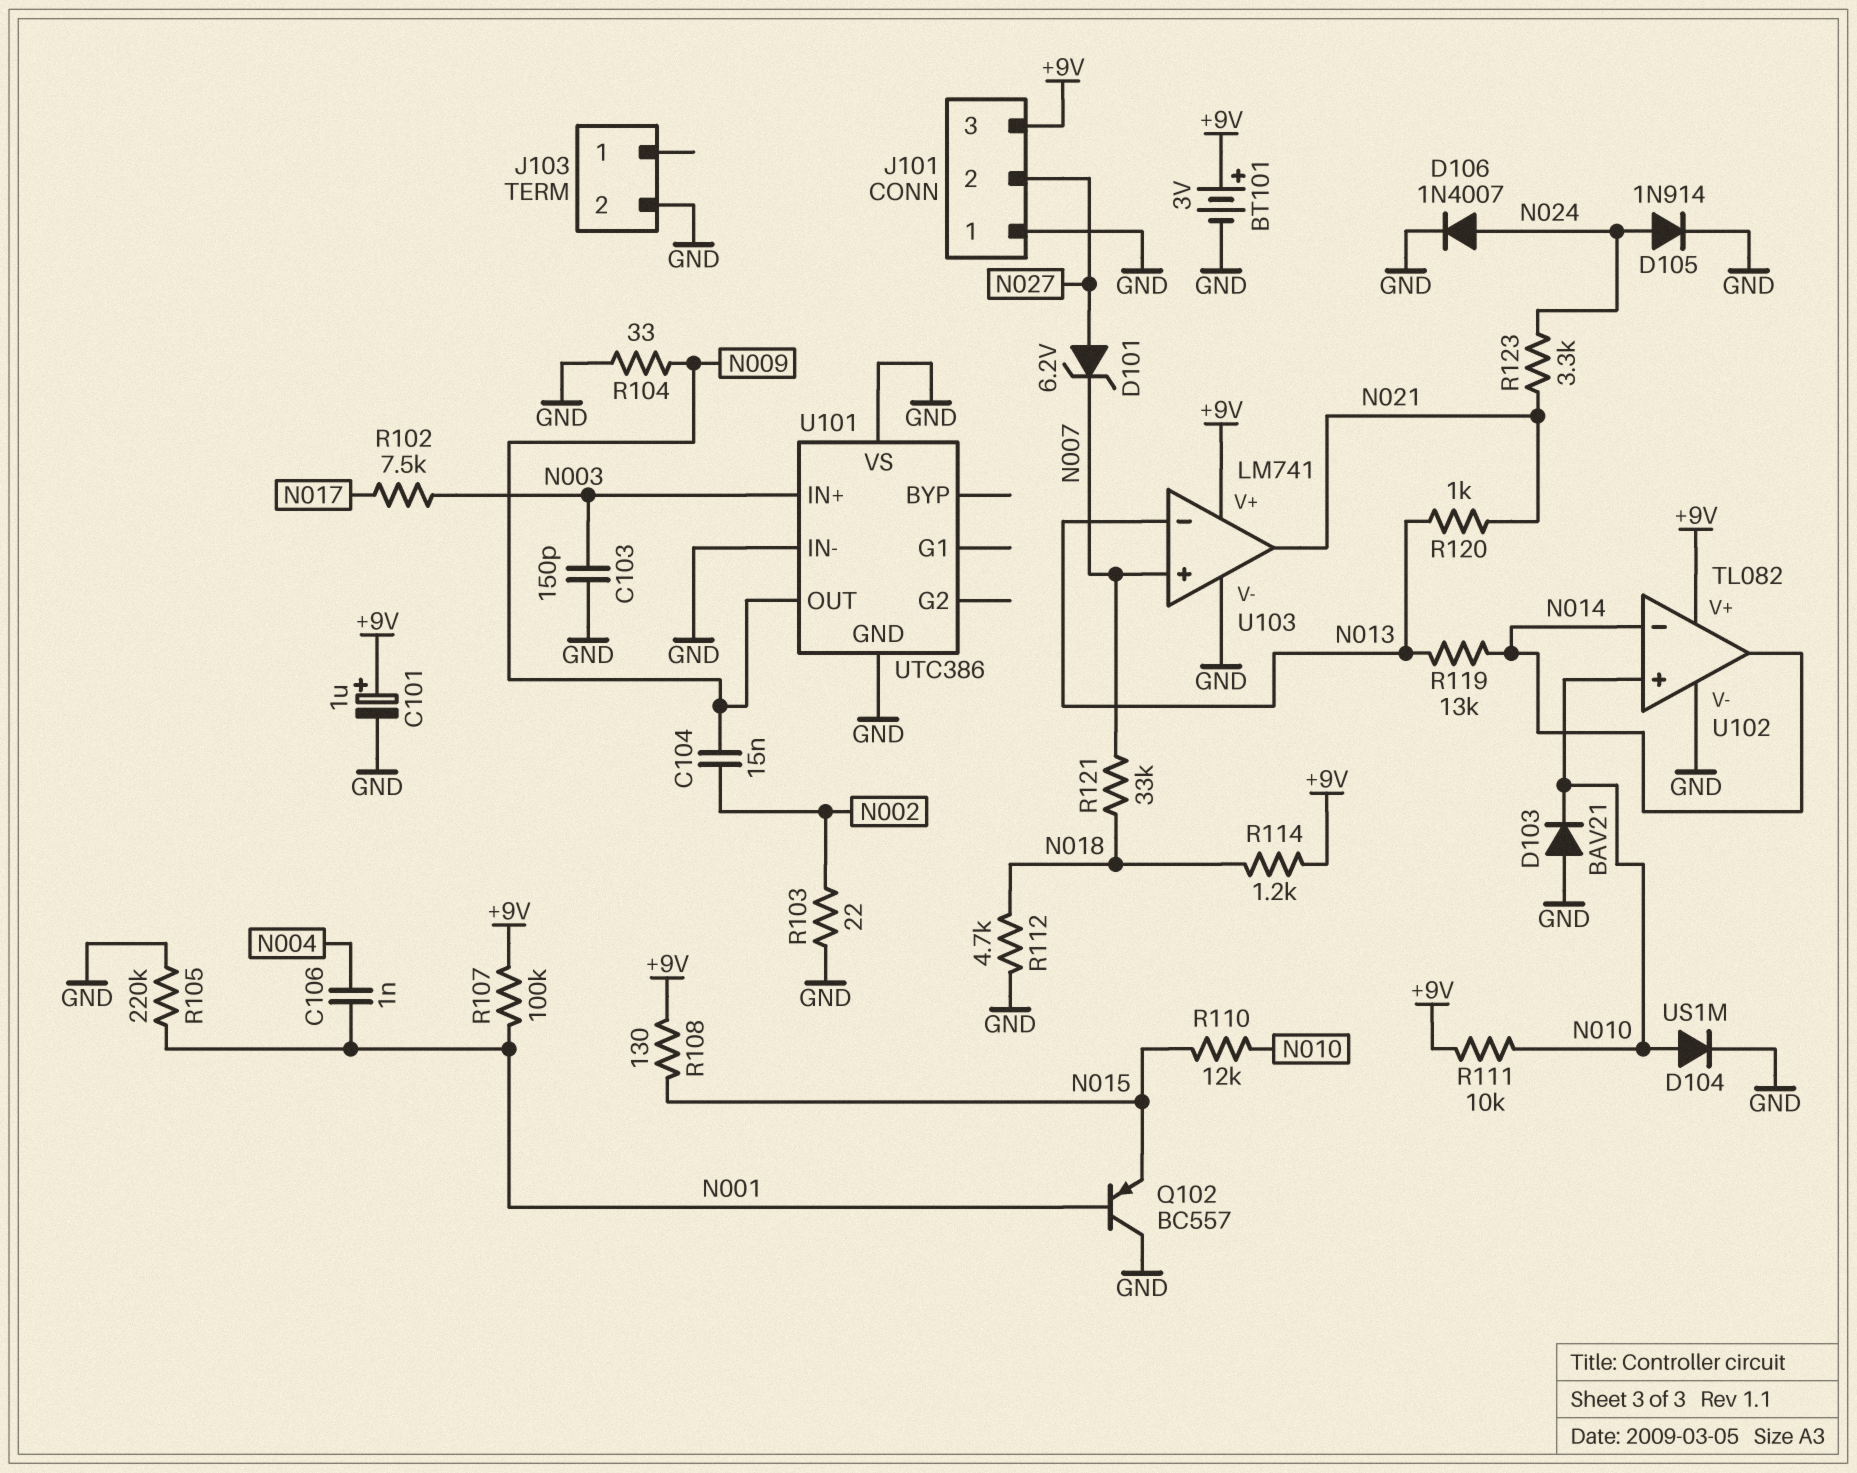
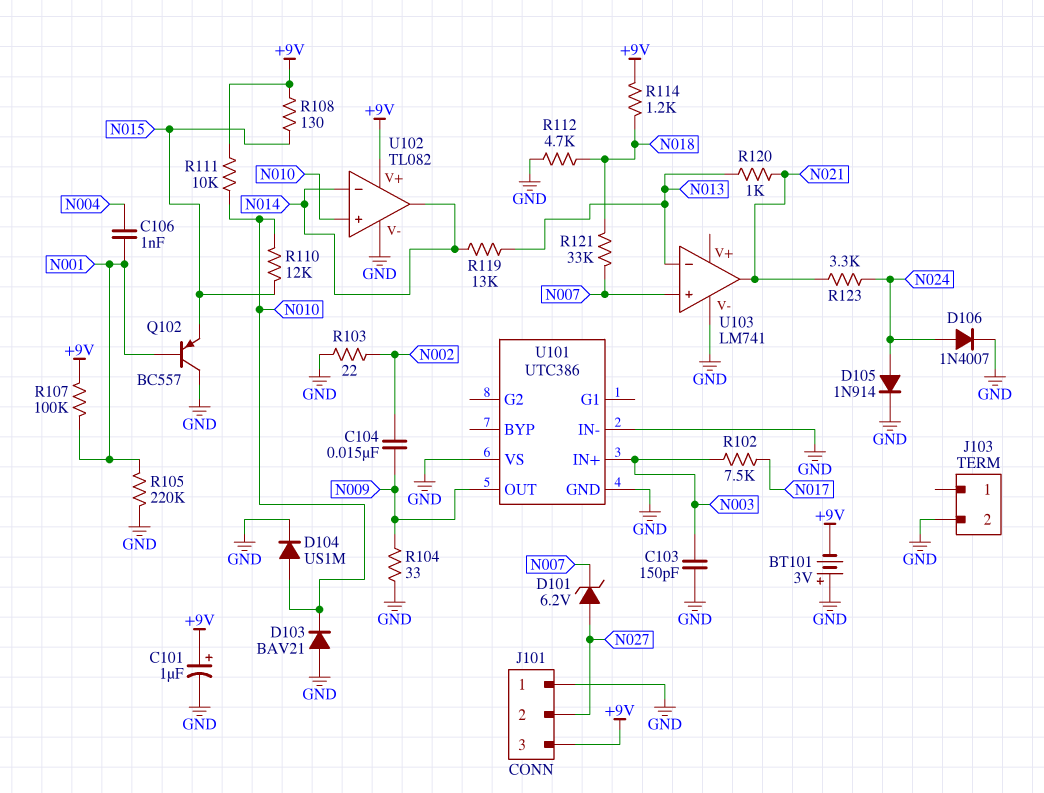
BT101: 3V (plus +9V, minus GND) -> 3V (plus GND, minus +9V)
U103 pin V+: +9V -> none

